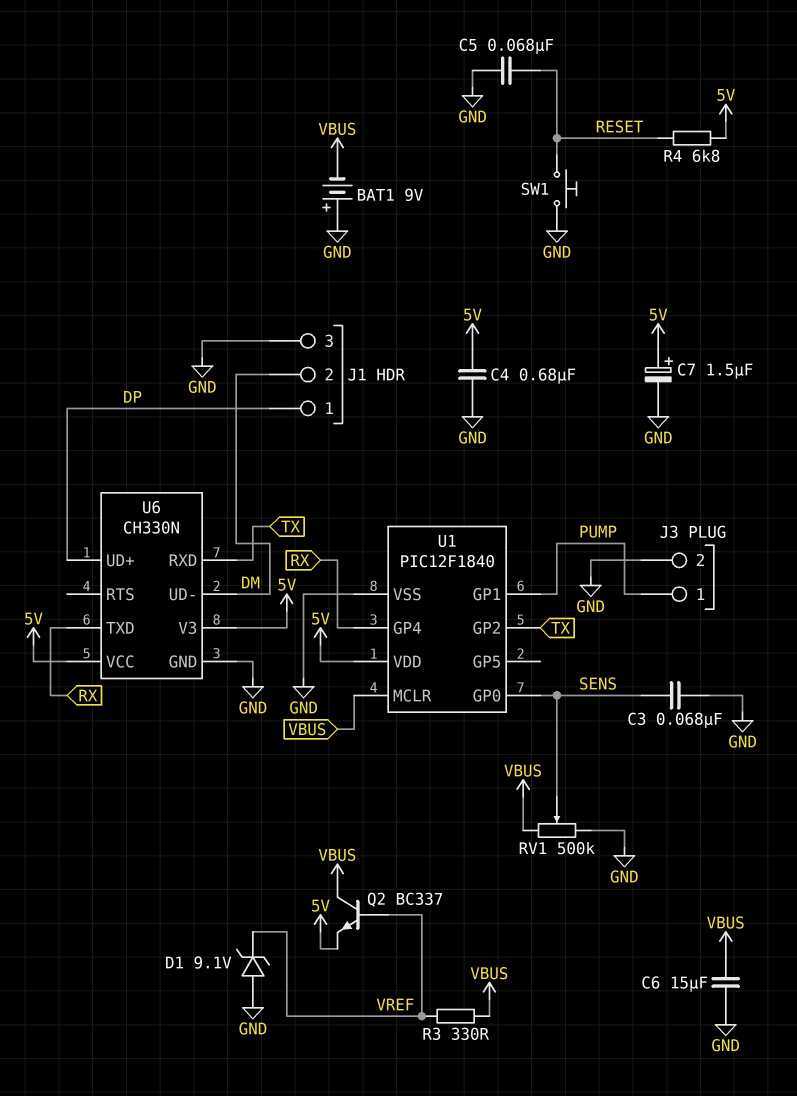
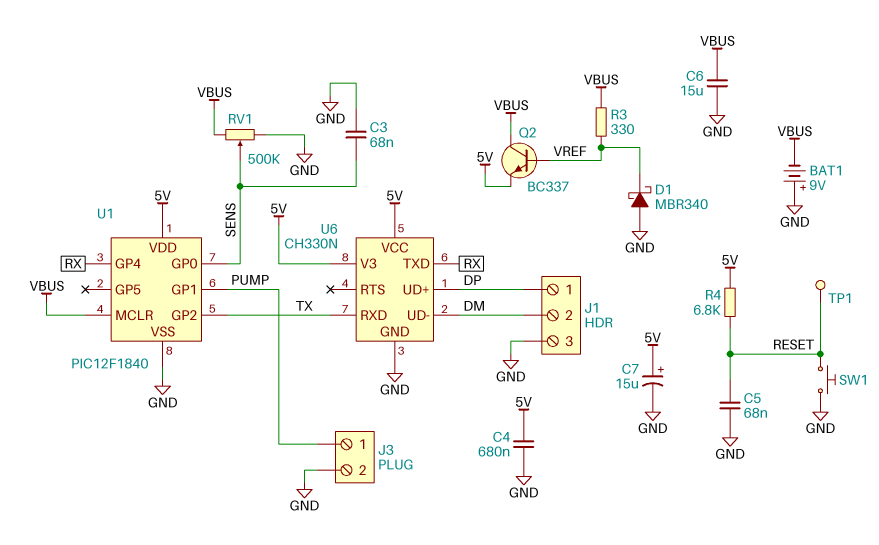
C7: 1.5uF (plus 5V, minus GND) -> 15uF (plus 5V, minus GND)
D1: zener 9.1V (A GND, K VREF) -> schottky MBR340 (A GND, K VREF)
TP1: none -> test point (RESET)

